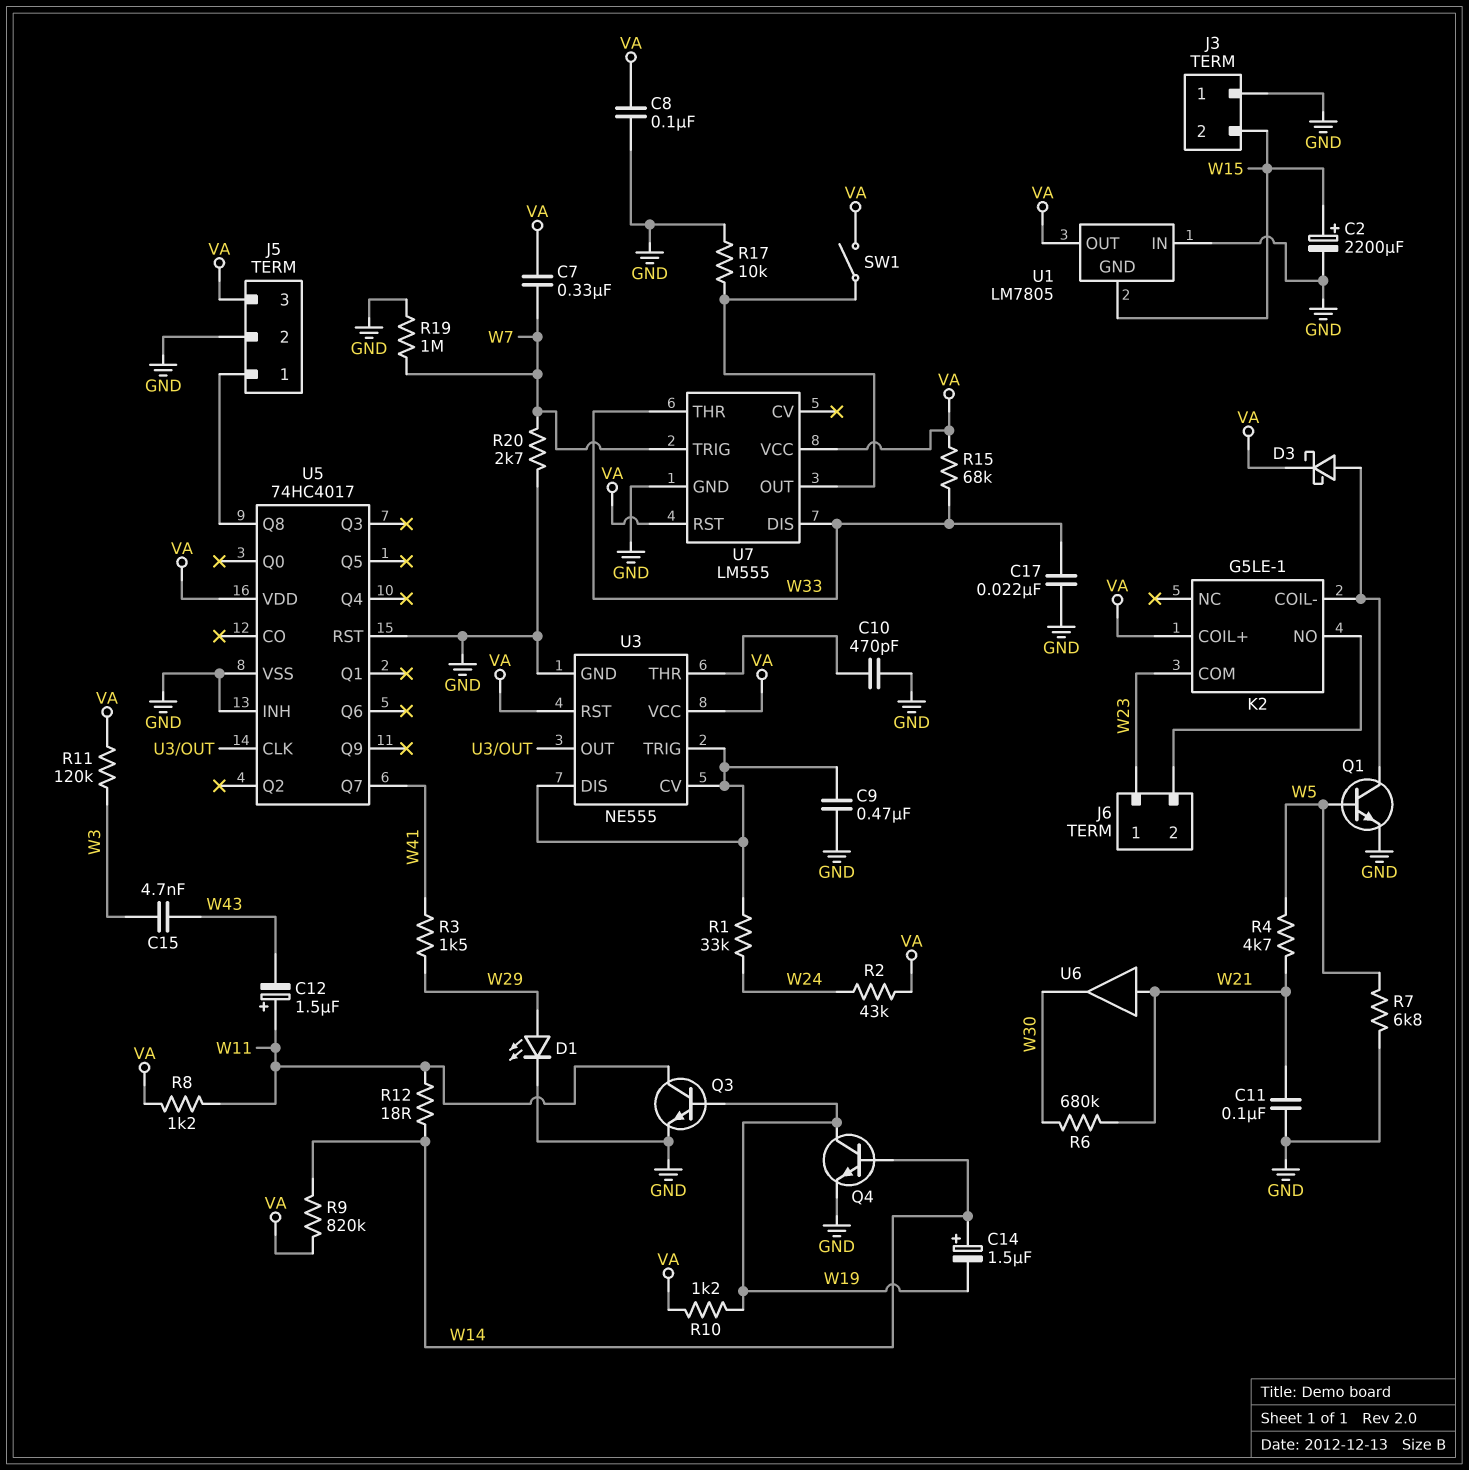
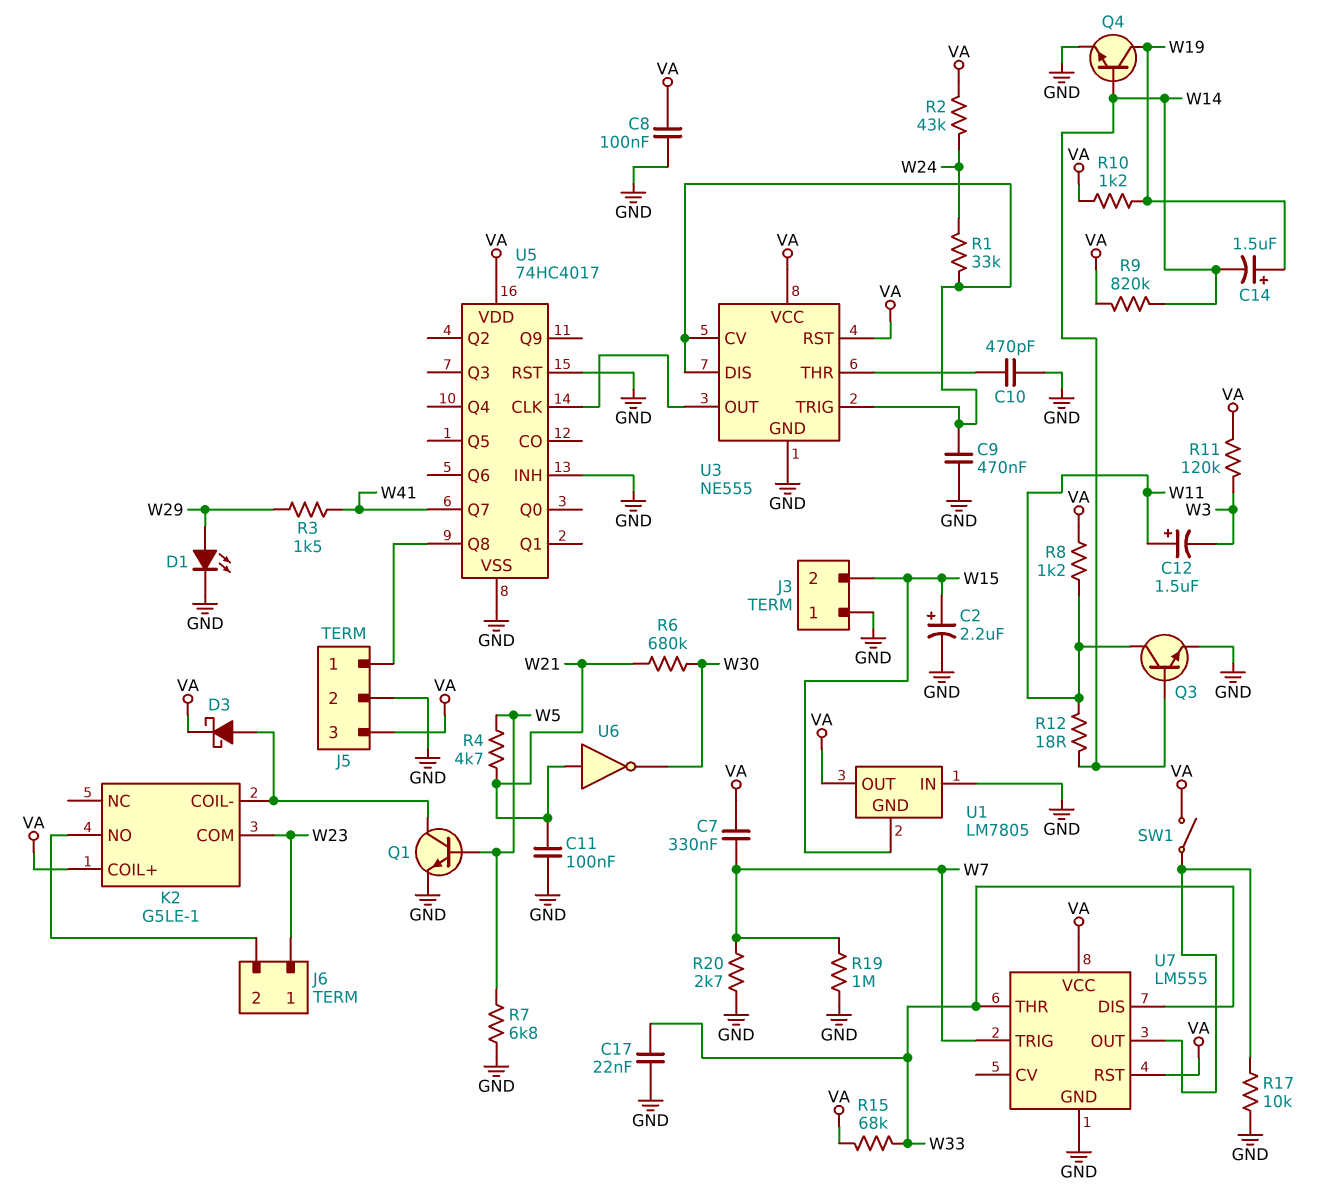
C2: 2200uF (plus W15, minus GND) -> 2.2uF (plus W15, minus GND)
C12: 1.5uF (plus W11, minus W43) -> 1.5uF (plus W11, minus W3)
C14: 1.5uF (plus W14, minus W19) -> 1.5uF (plus W19, minus W14)
C15: 4.7nF (W3, W43) -> none
Q3: NPN (B W19, C W11, E GND) -> NPN (B W14, C W11, E GND)
U6: buffer (in W21, out W30) -> NOT (in W21, out W30)

